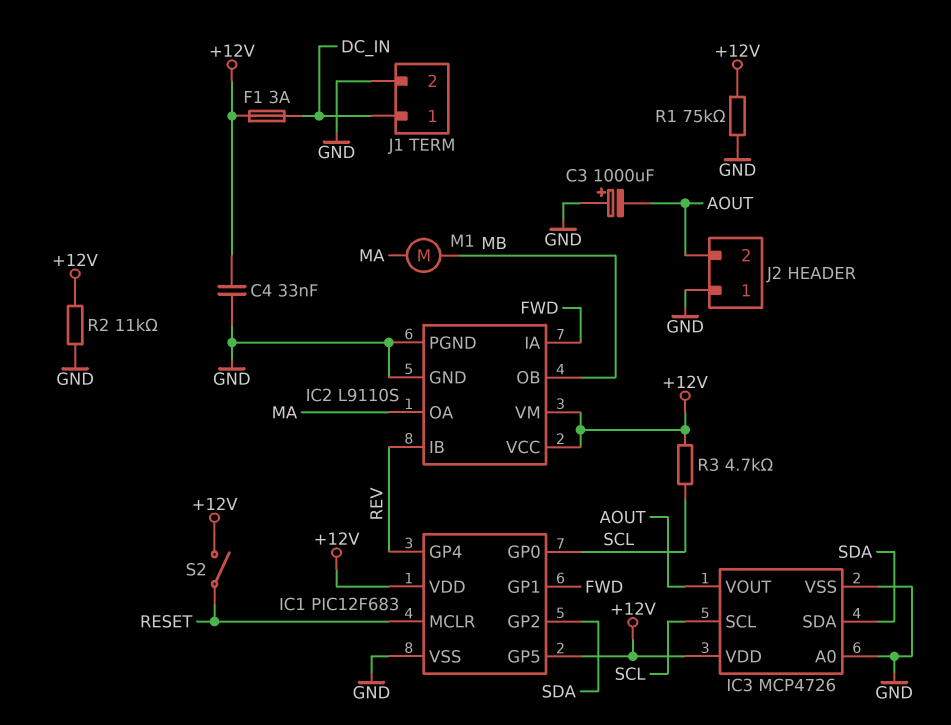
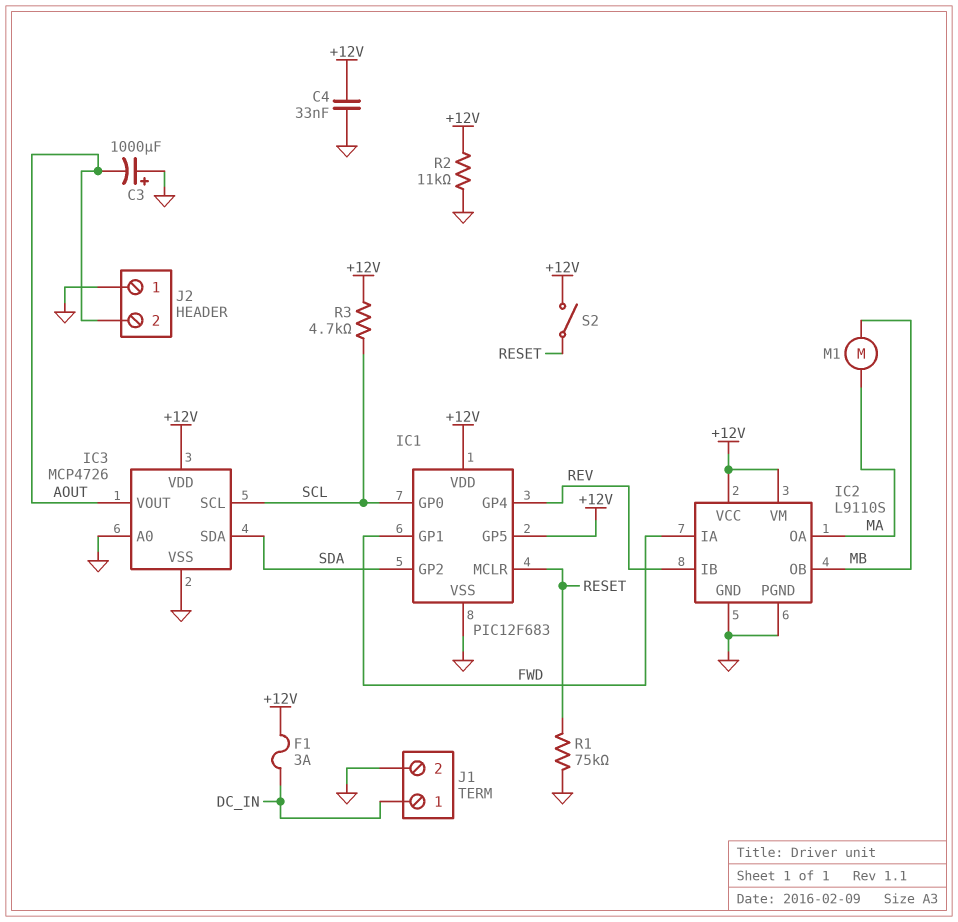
R1: 75k (+12V, GND) -> 75k (GND, RESET)

